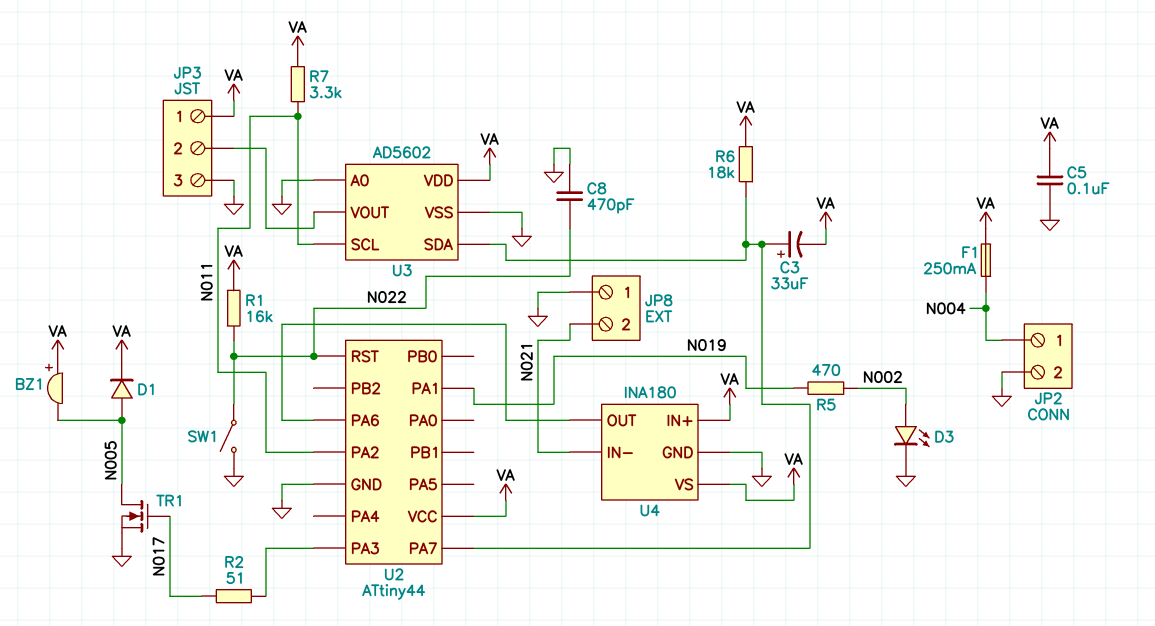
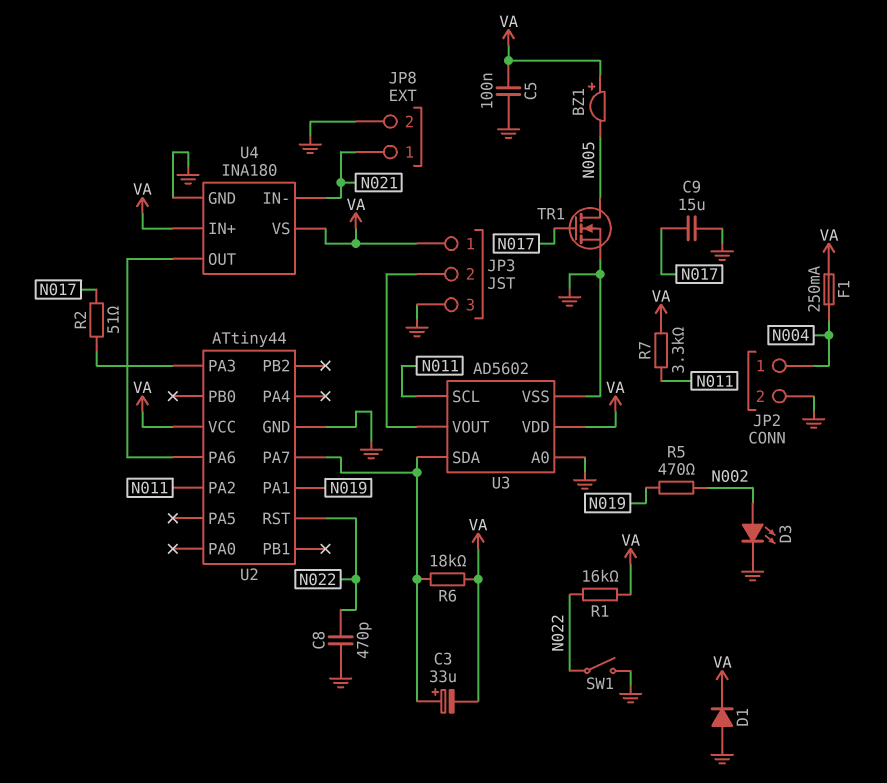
C9: none -> 15uF (GND, N017)
D1: diode (A N005, K VA) -> diode (A GND, K VA)
JP8 pin 1: GND -> N021
JP8 pin 2: N021 -> GND

